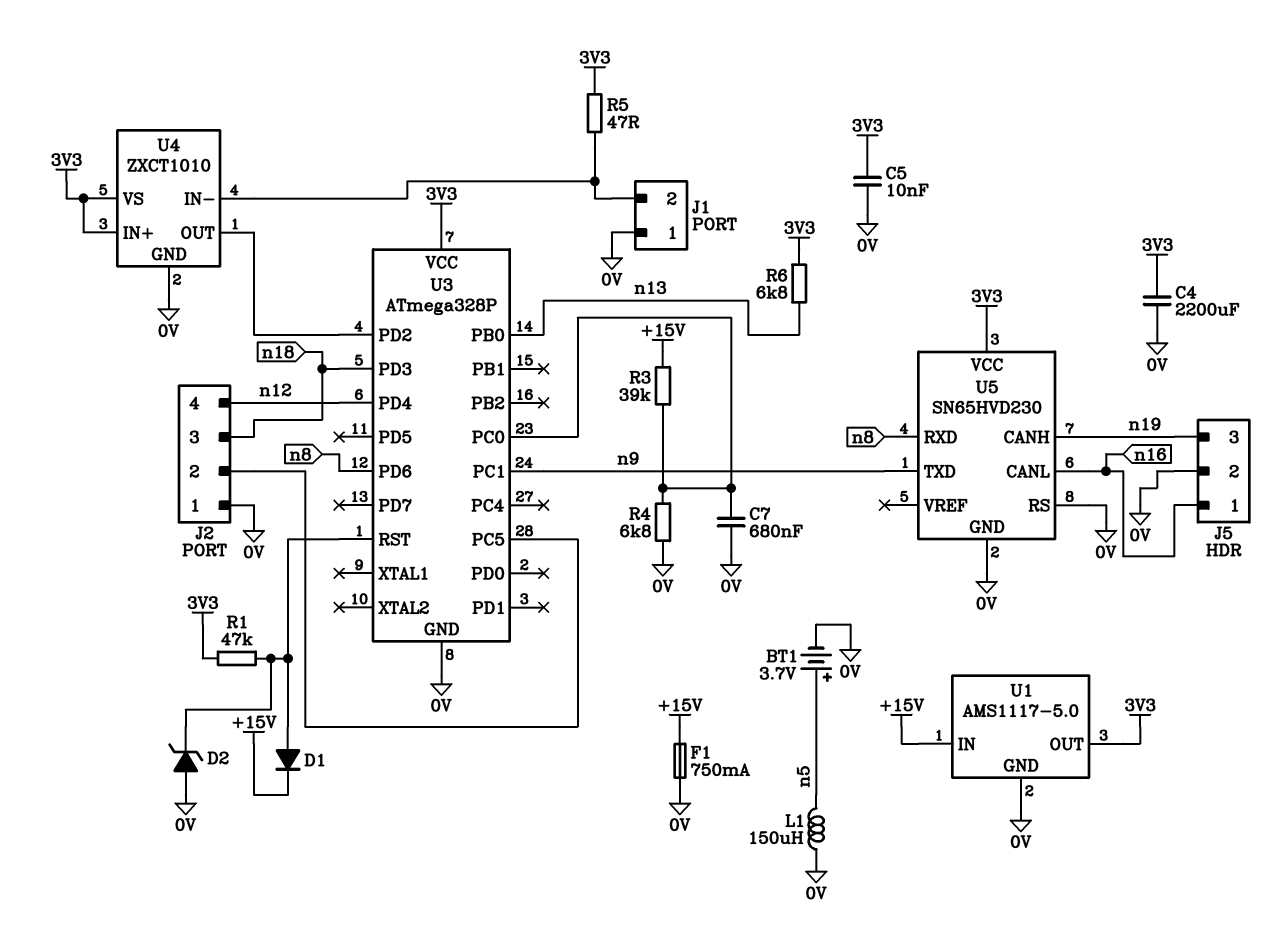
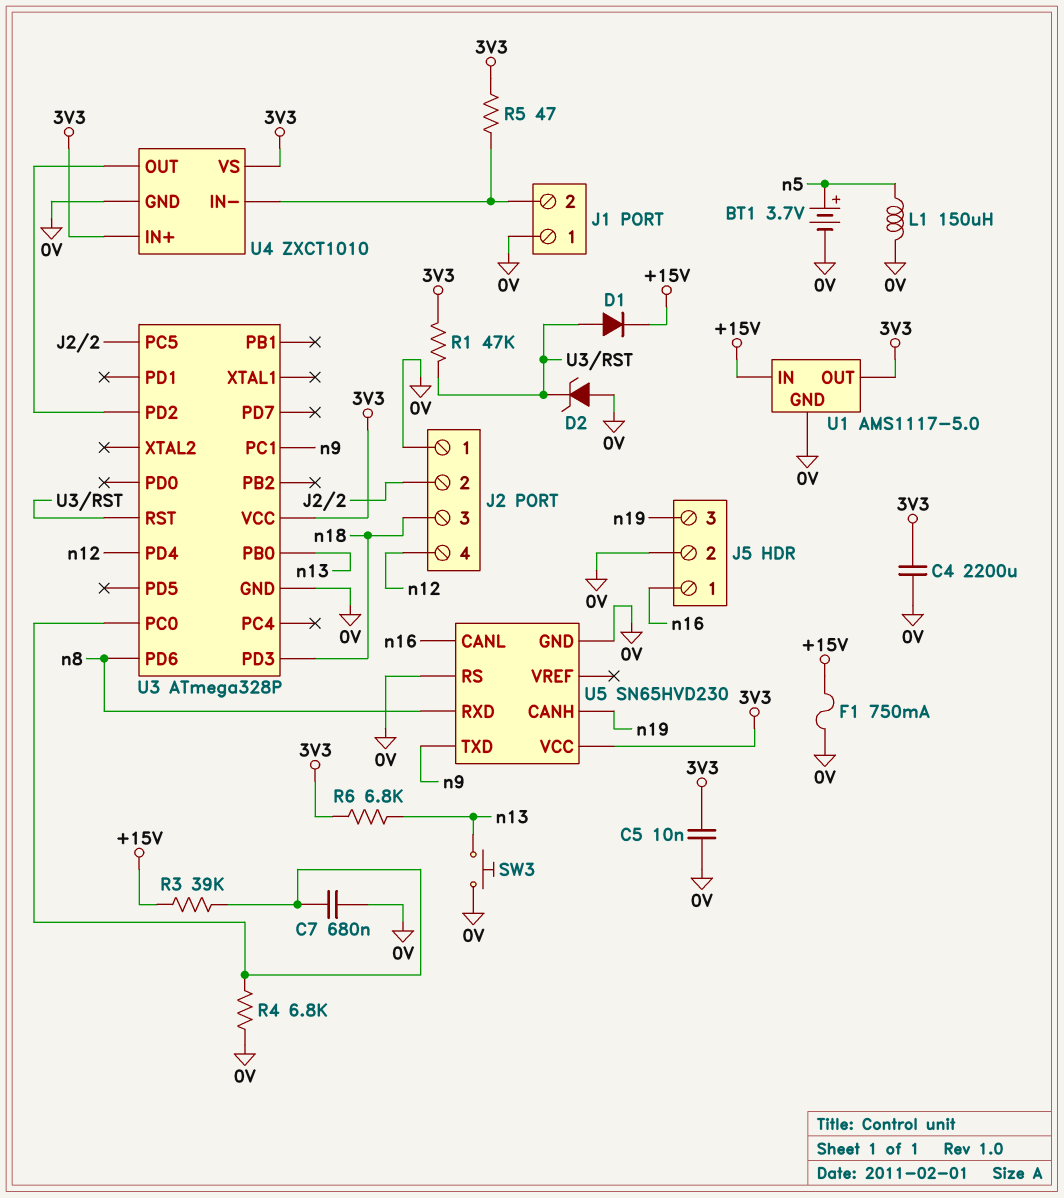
SW3: none -> button (0V, n13)

